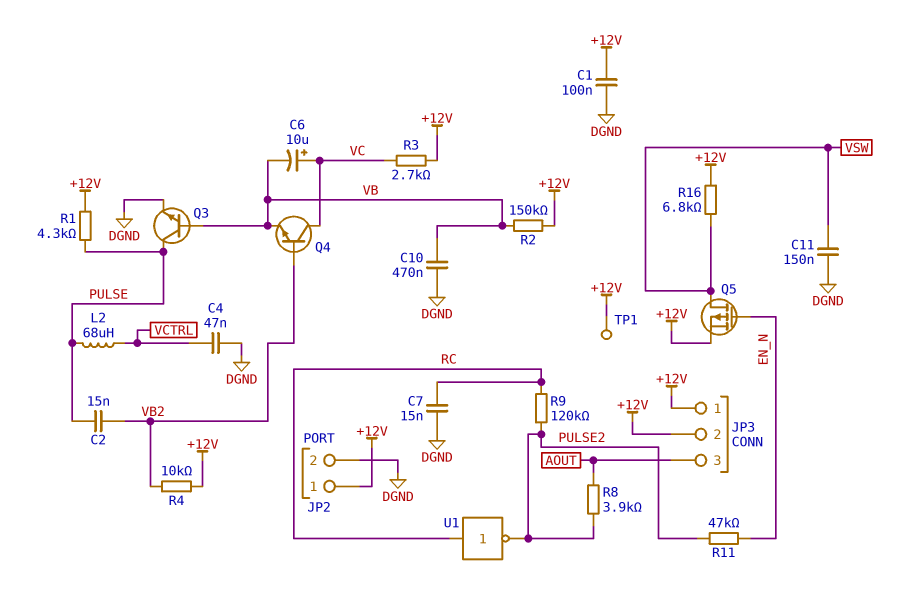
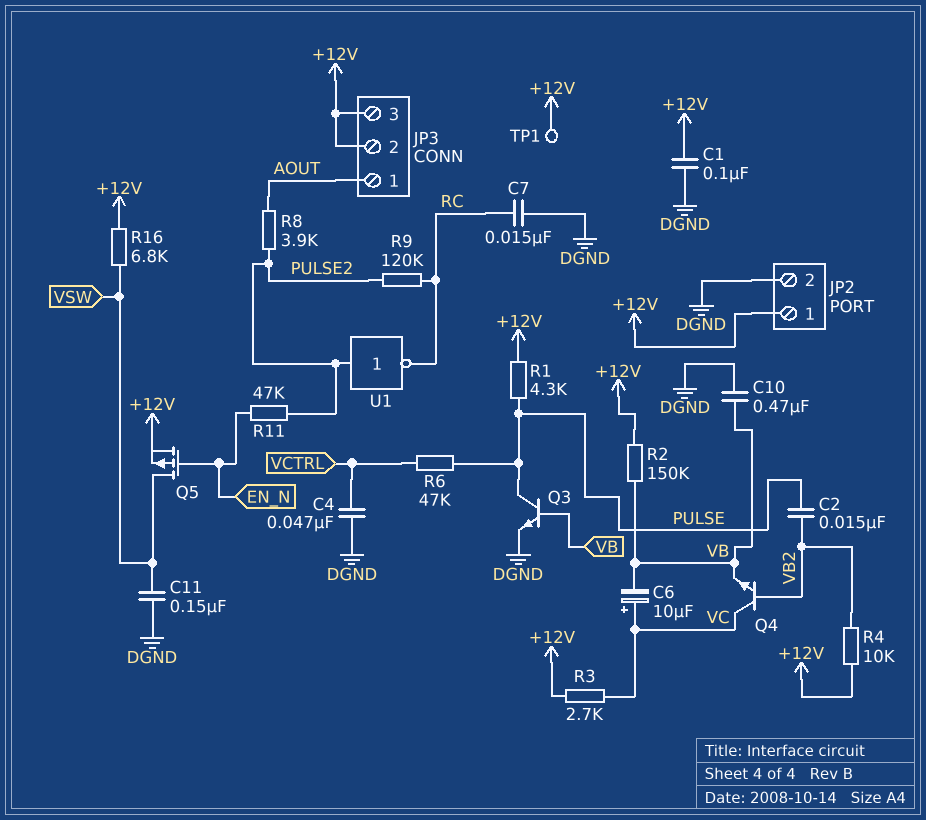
JP3 pin 1: +12V -> AOUT
JP3 pin 3: AOUT -> +12V
L2: 68uH (PULSE, VCTRL) -> none
R6: none -> 47k (PULSE, VCTRL)
U1: NOT (in RC, out PULSE2) -> NOT (in PULSE2, out RC)

